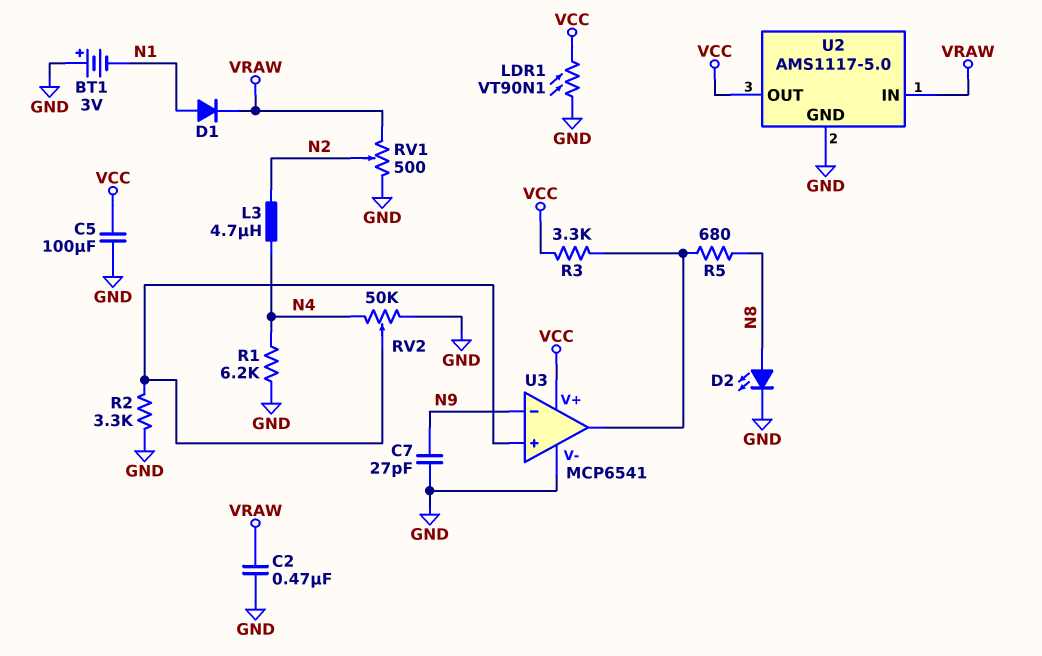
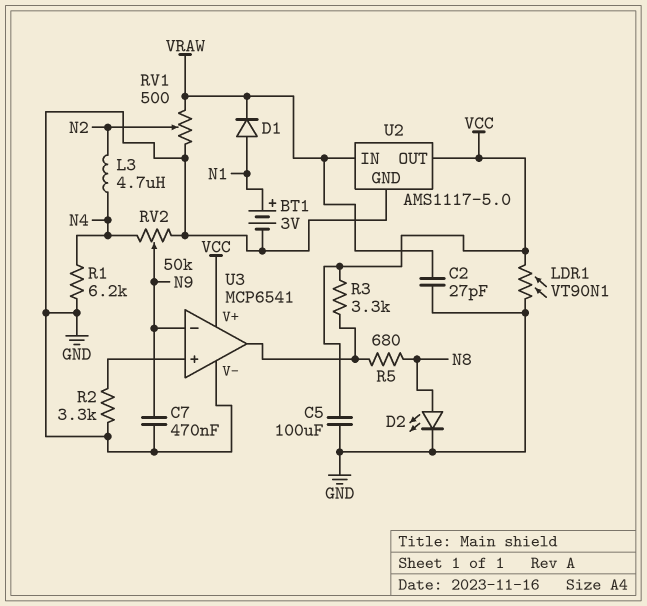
BT1: 3V (plus GND, minus N1) -> 3V (plus N1, minus GND)
C2: 470nF (GND, VRAW) -> 27pF (GND, VRAW)
C7: 27pF (GND, N9) -> 470nF (GND, N9)
RV2: 50k (GND, N4, wiper U3/in+) -> 50k (GND, N4, wiper N9)

